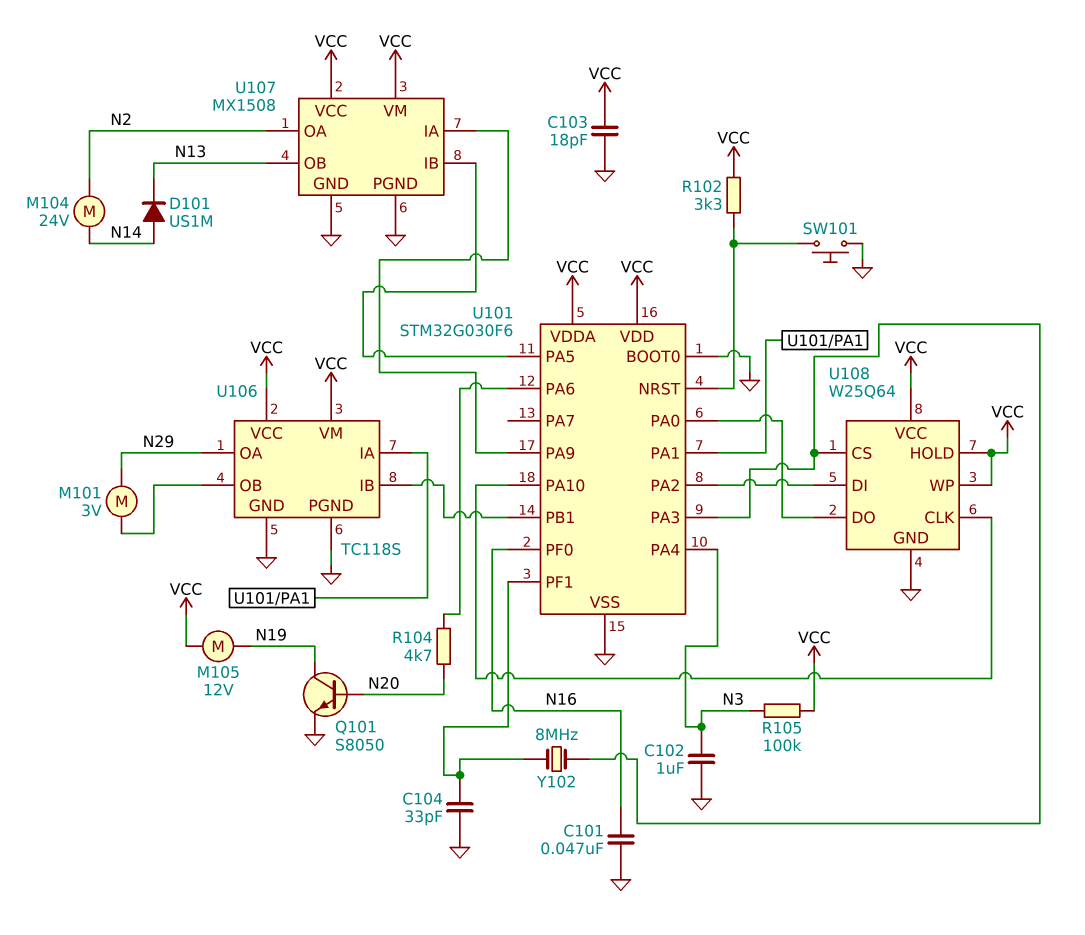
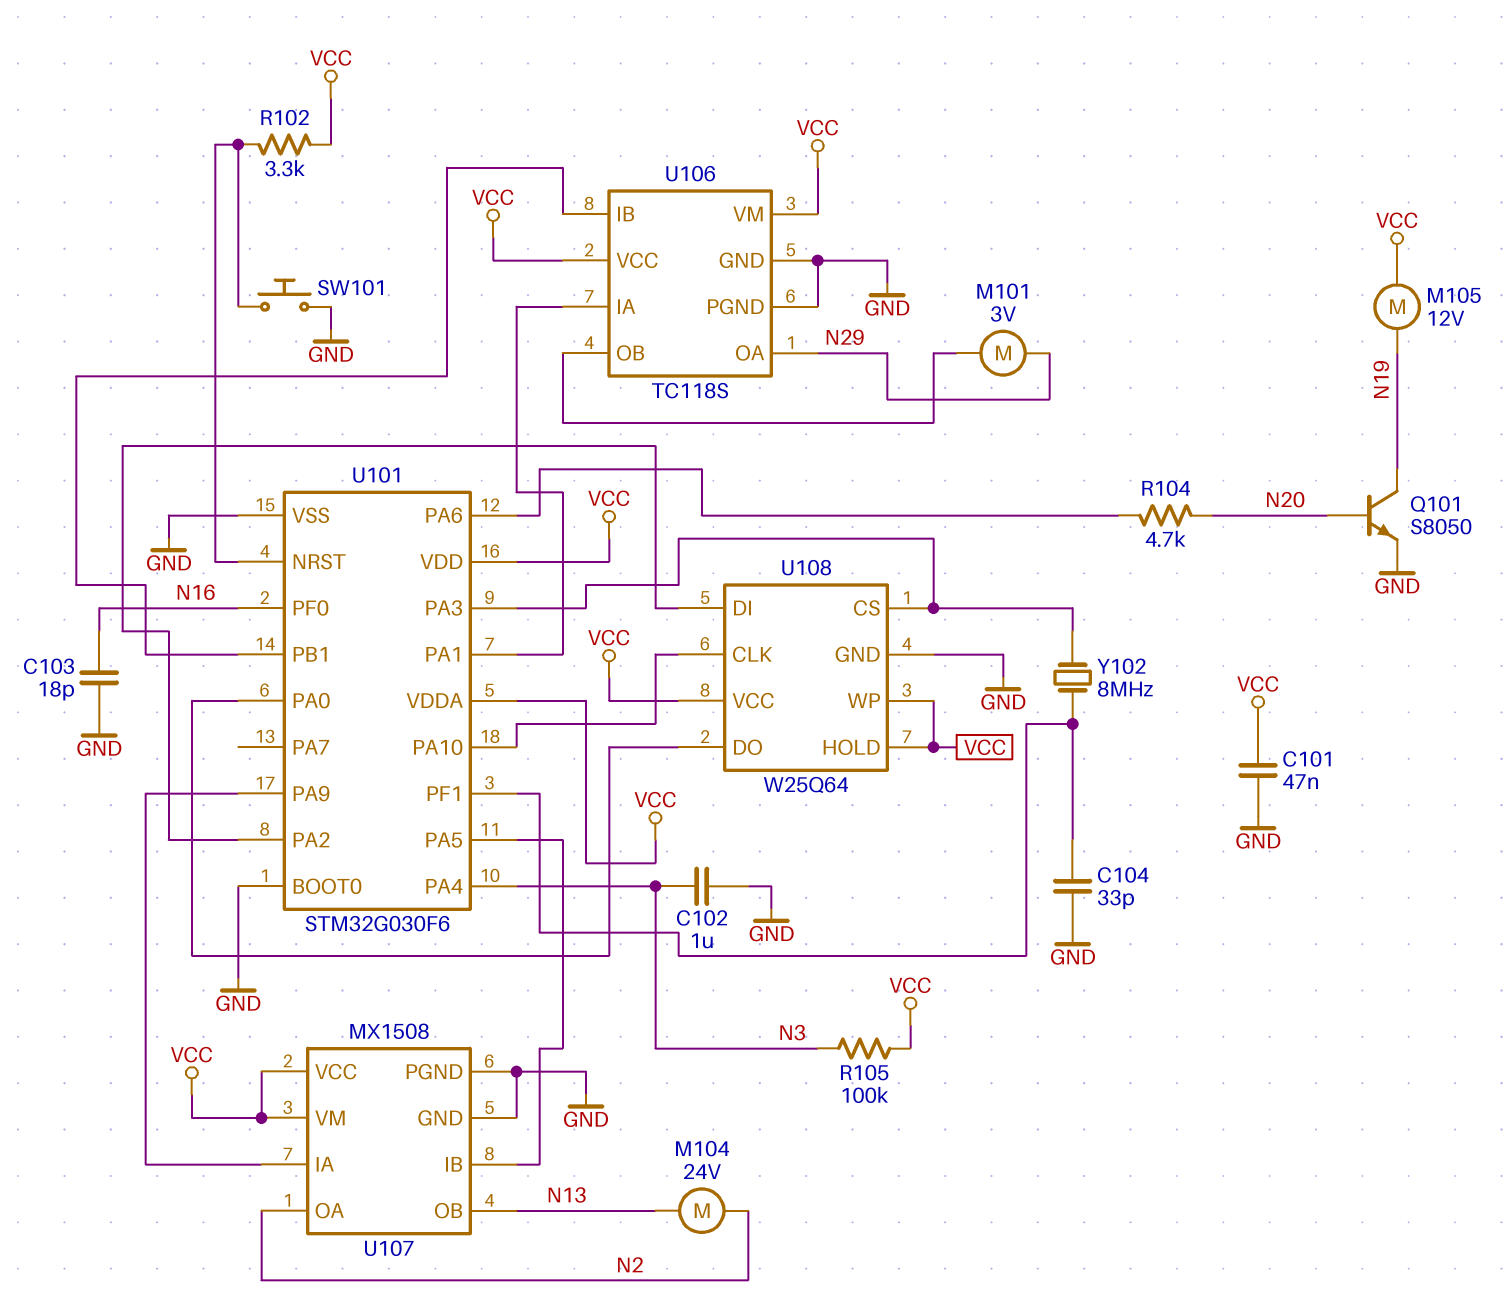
C101: 47nF (GND, N16) -> 47nF (GND, VCC)
C103: 18pF (GND, VCC) -> 18pF (GND, N16)
D101: diode US1M (A N14, K N13) -> none
M104: motor 24V (N2, N14) -> motor 24V (N2, N13)

